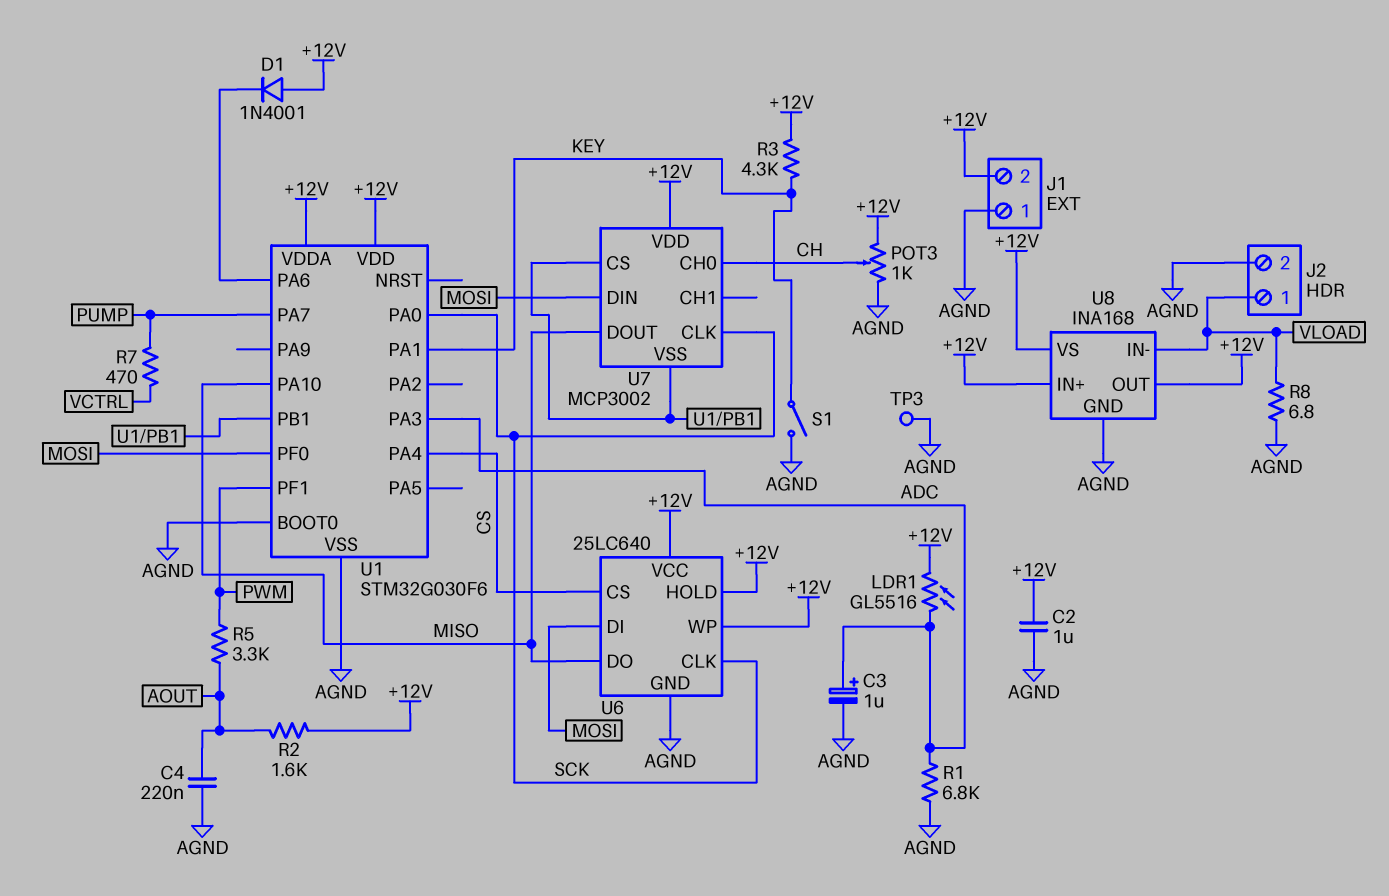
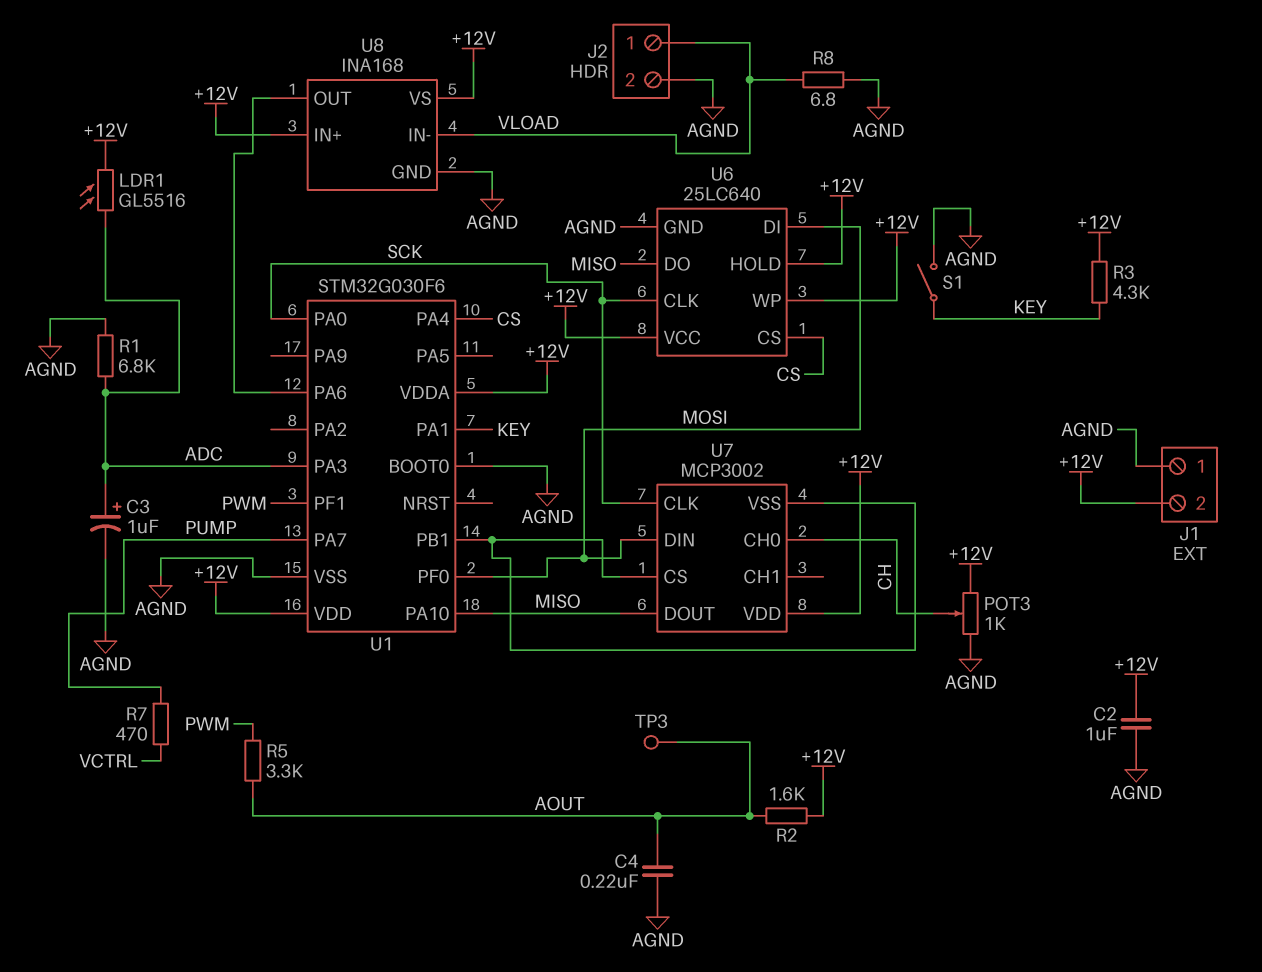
D1: diode 1N4001 (A +12V, K U1/PA6) -> none
TP3: test point (AGND) -> test point (AOUT)
U8 pin OUT: +12V -> U1/PA6

